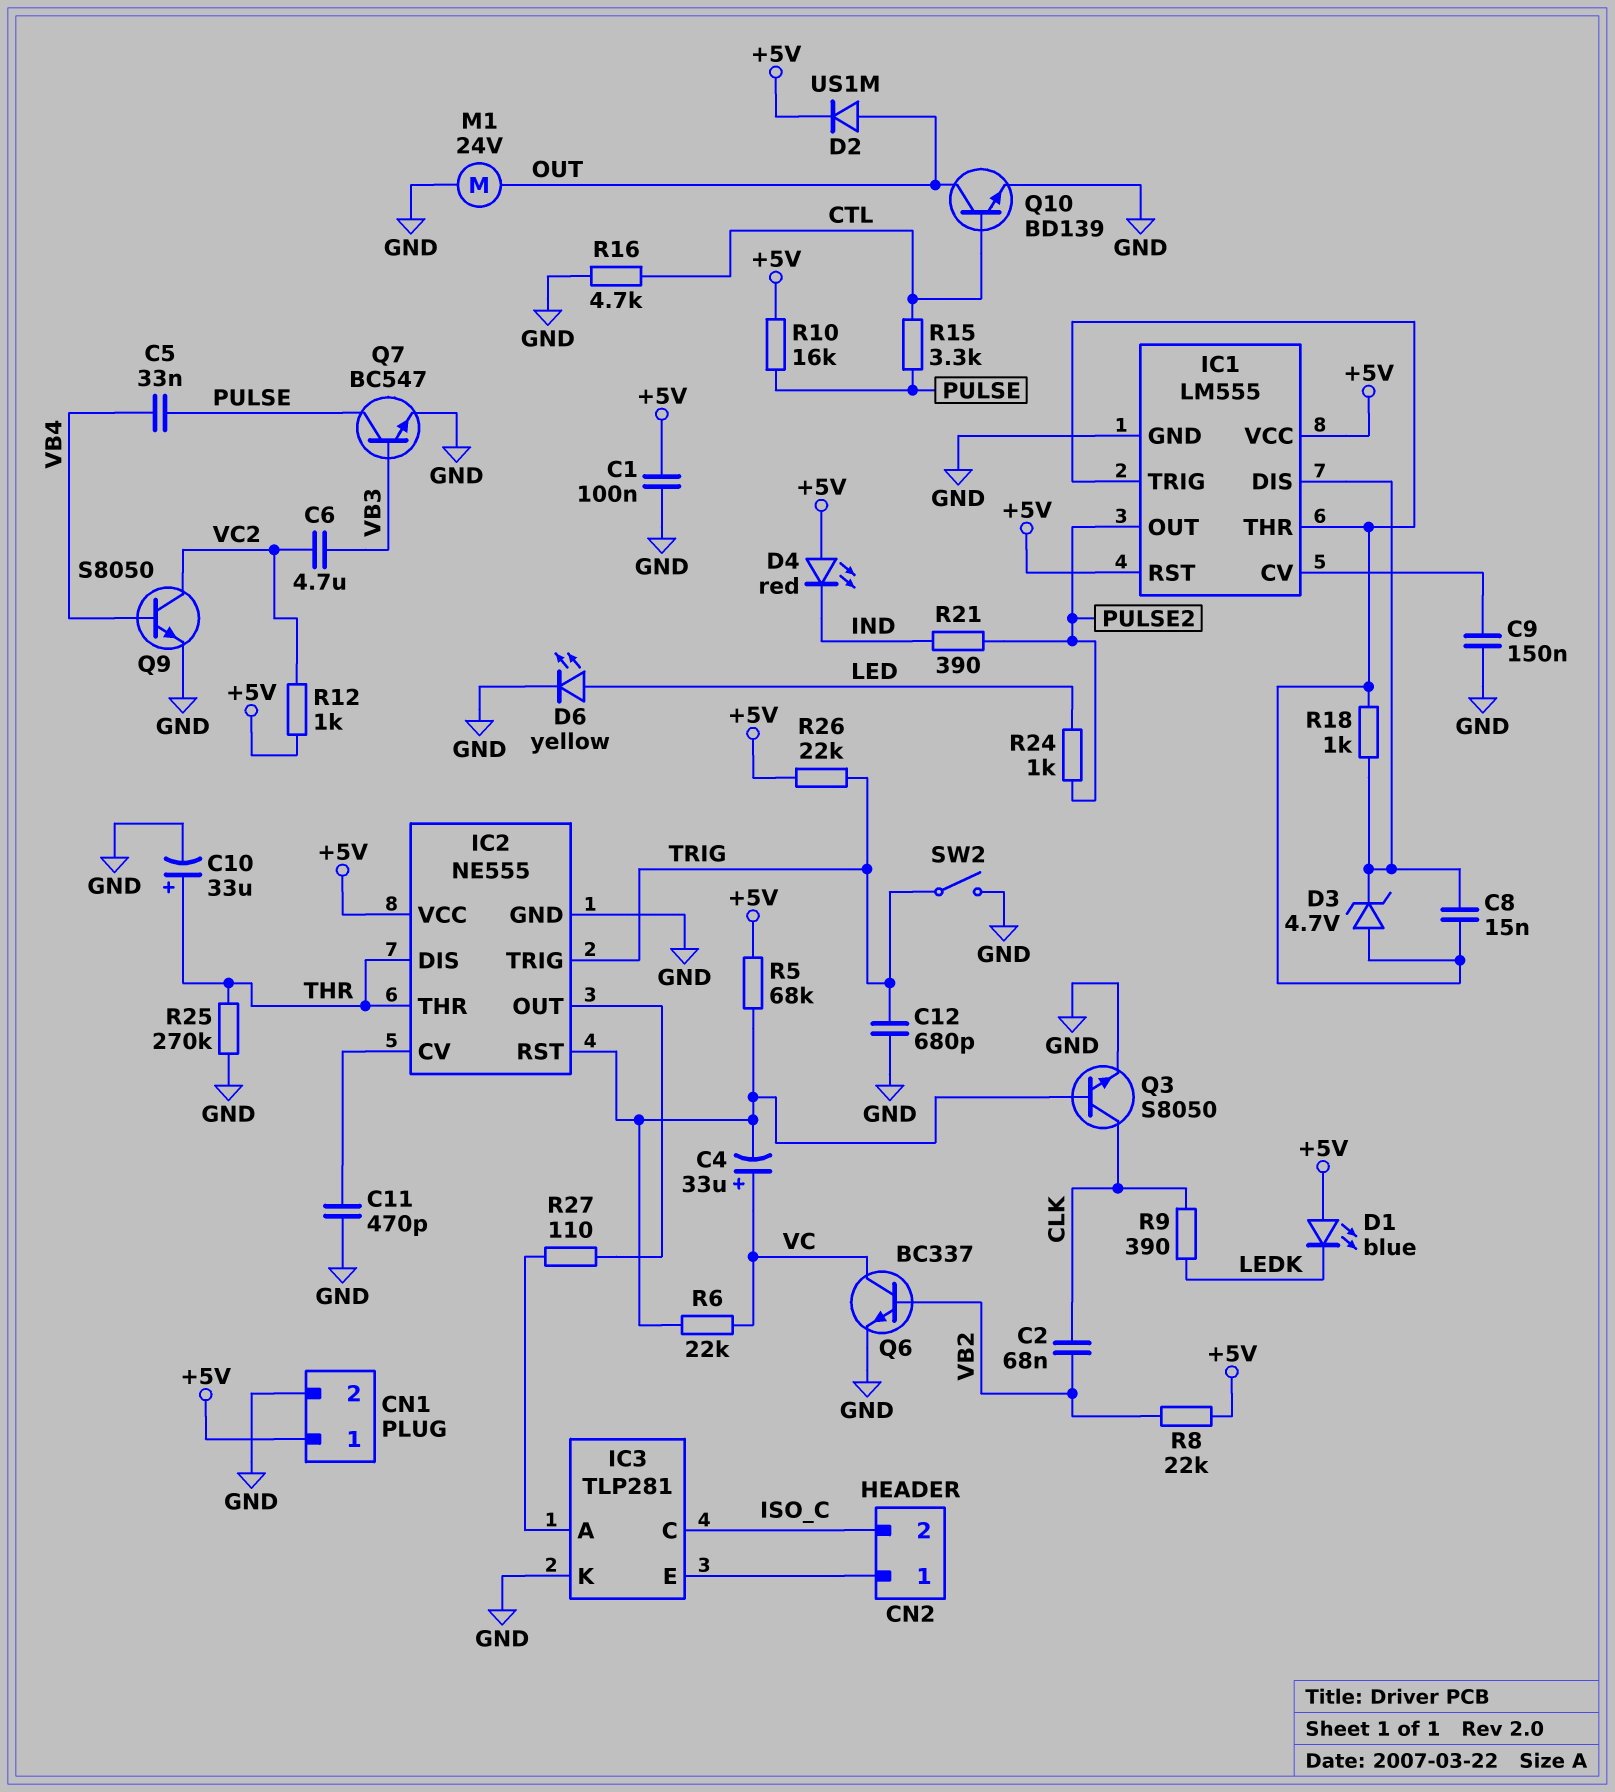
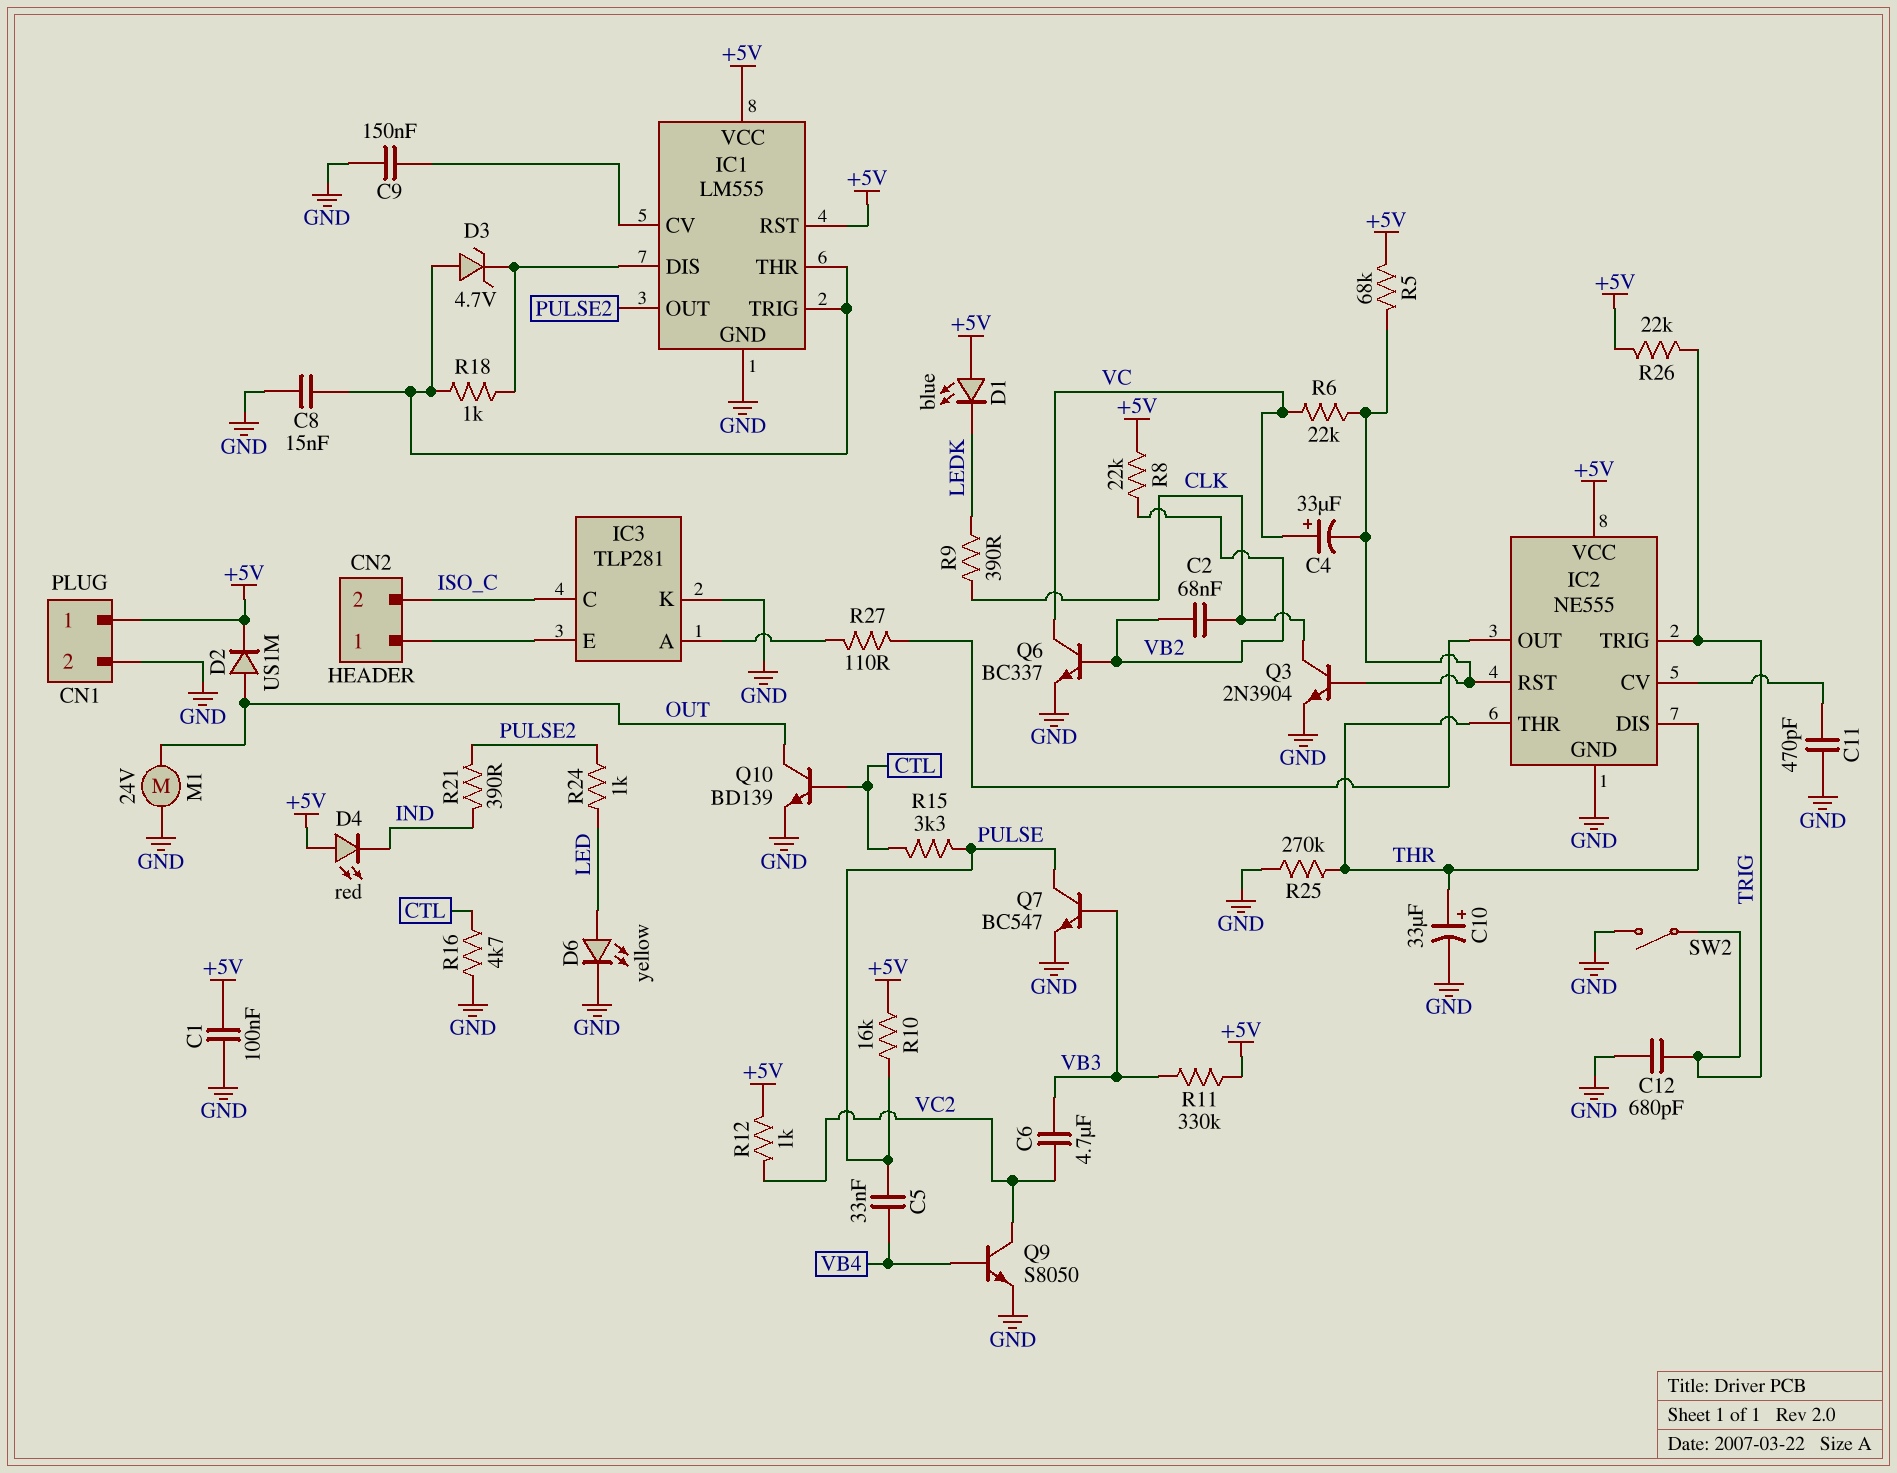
C8: 15nF (IC1/DIS, IC1/THR) -> 15nF (GND, IC1/THR)
Q3: NPN S8050 (B IC2/RST, C CLK, E GND) -> NPN 2N3904 (B IC2/RST, C CLK, E GND)
R11: none -> 330k (+5V, VB3)

